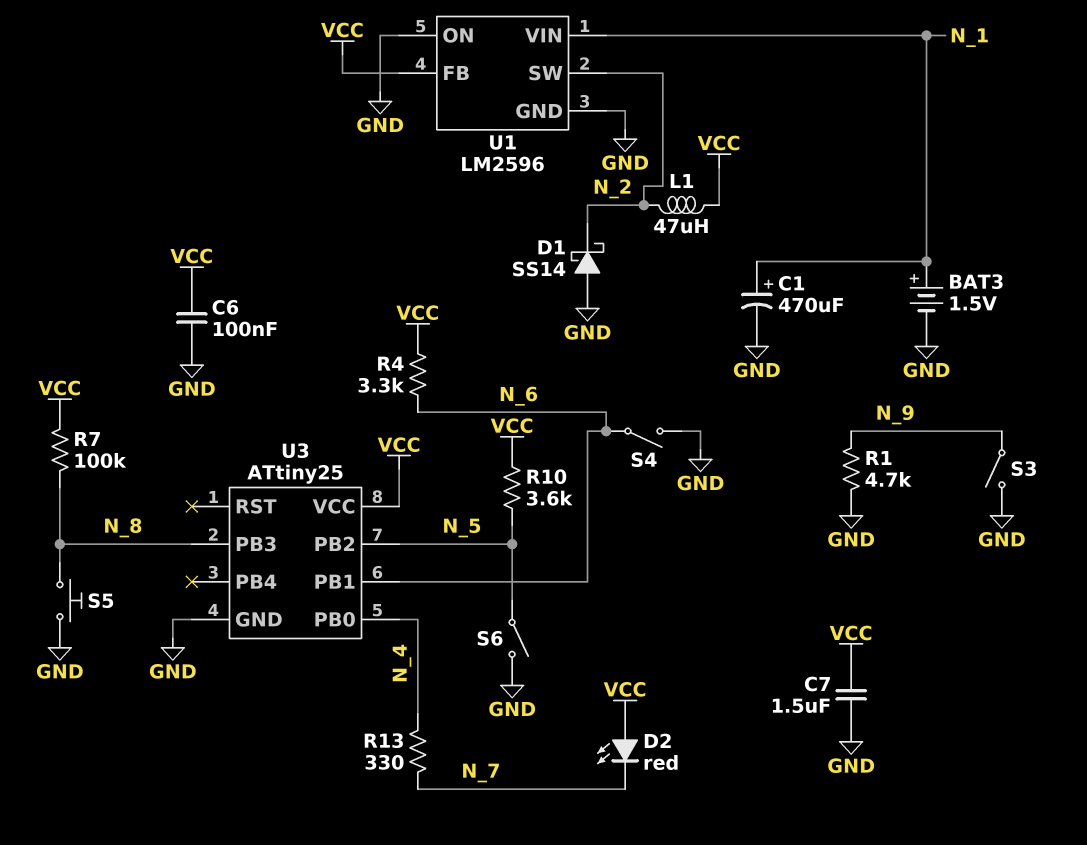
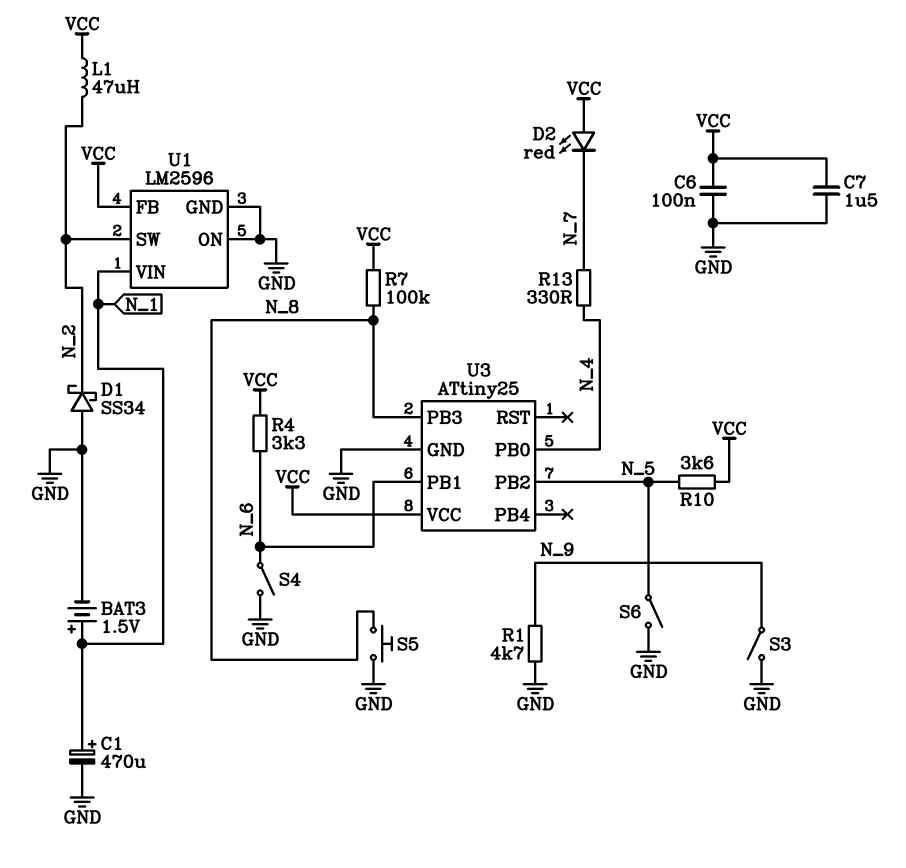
D1: schottky SS14 (A GND, K N_2) -> schottky SS34 (A GND, K N_2)

